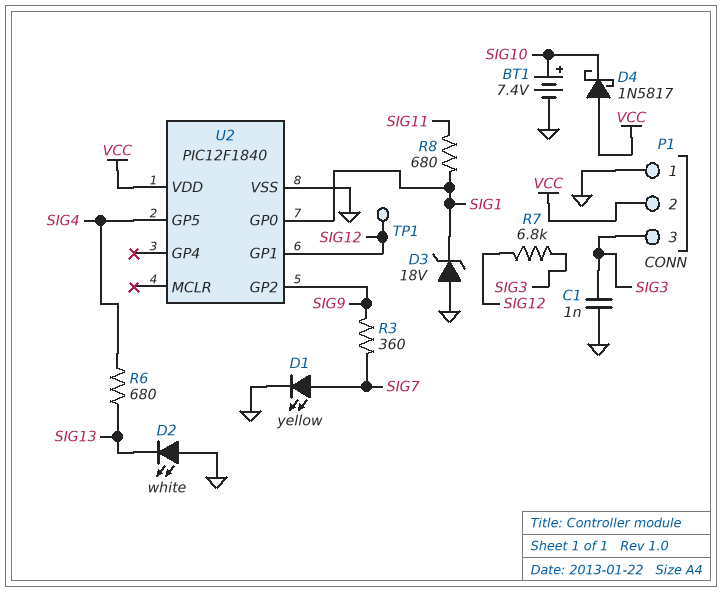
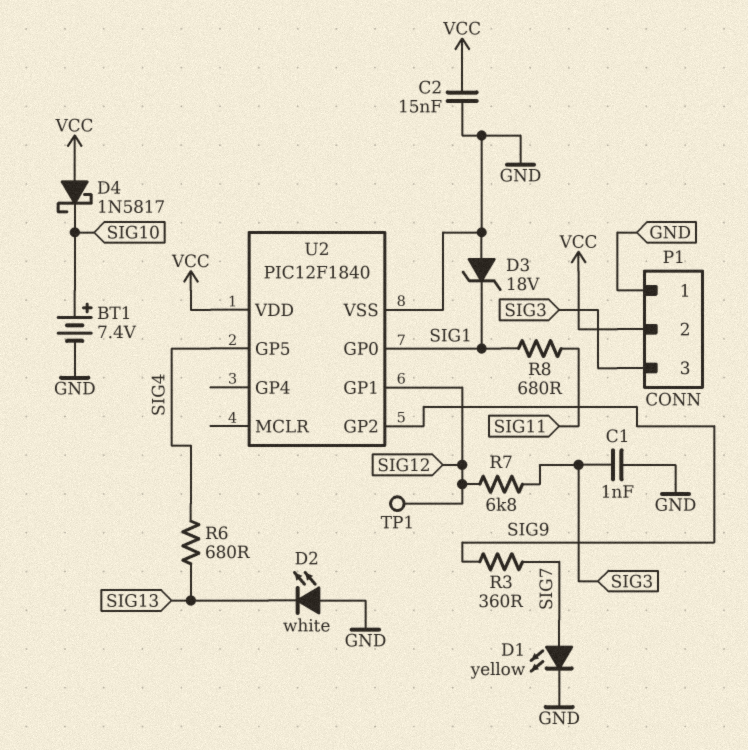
C2: none -> 15nF (GND, VCC)

